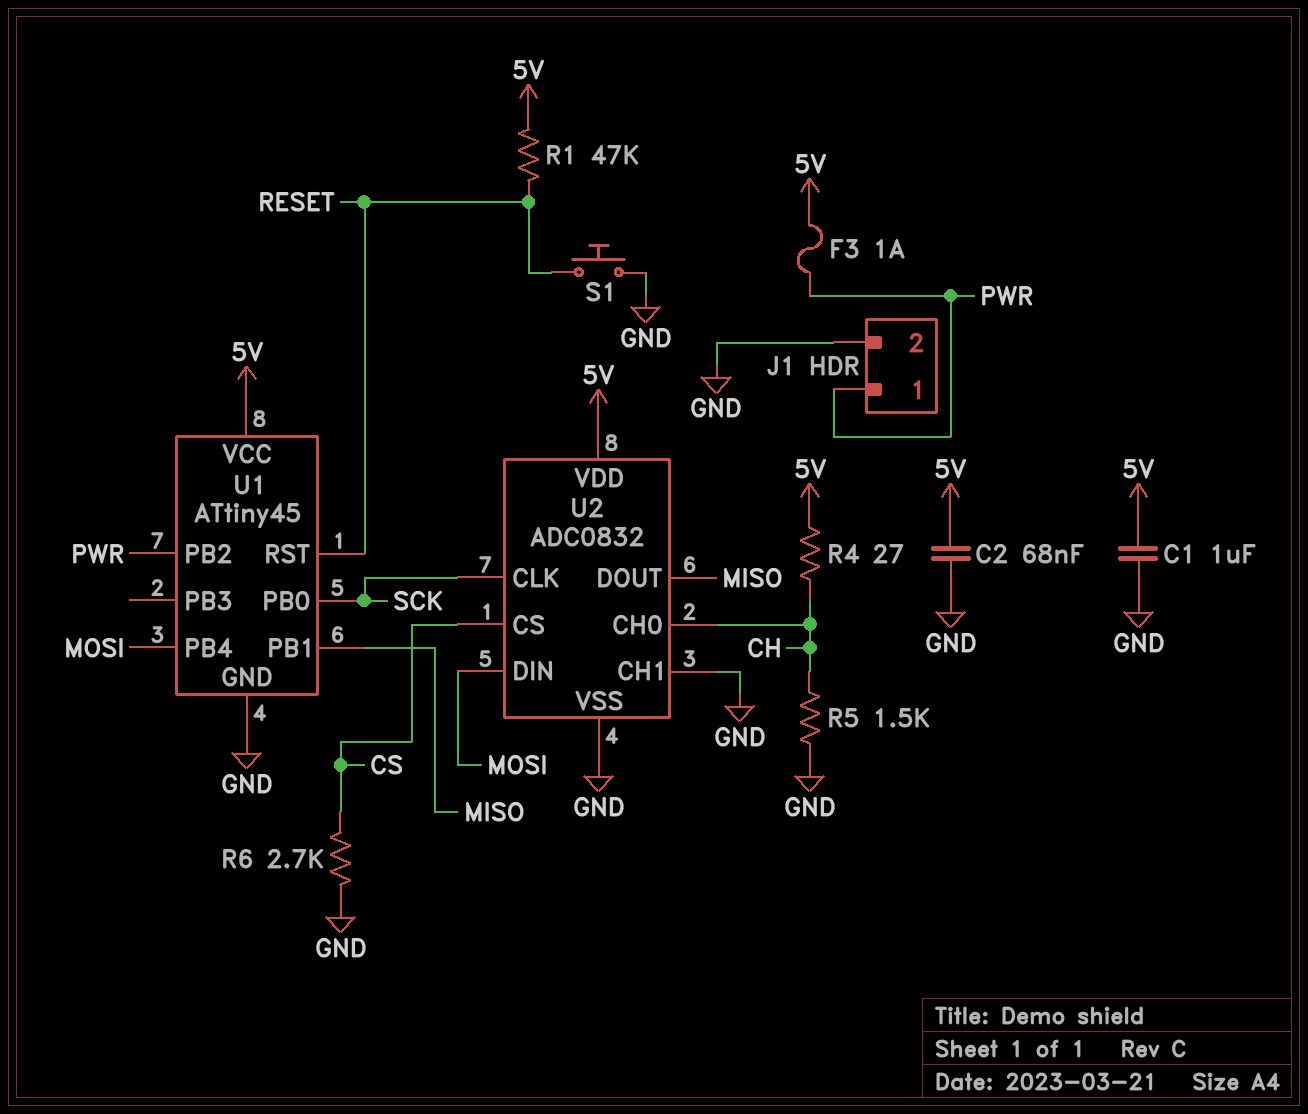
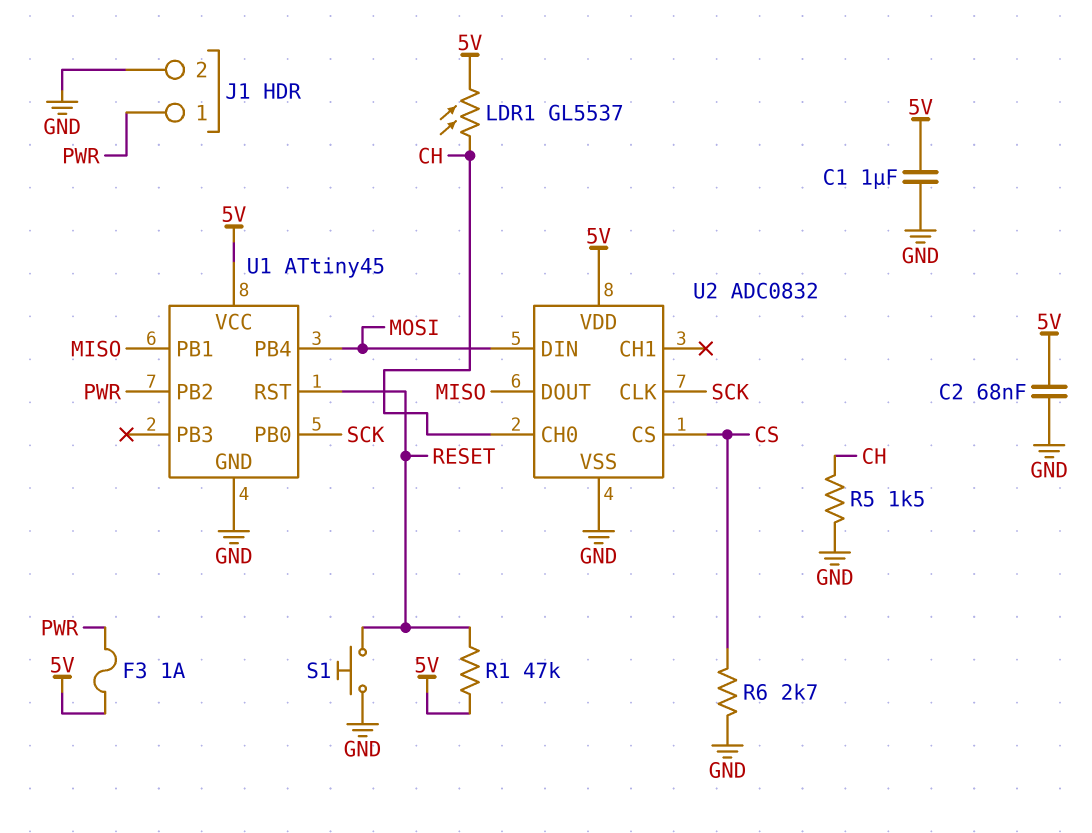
LDR1: none -> GL5537 (5V, CH)
R4: 27 (5V, CH) -> none
U2 pin CH1: GND -> none

